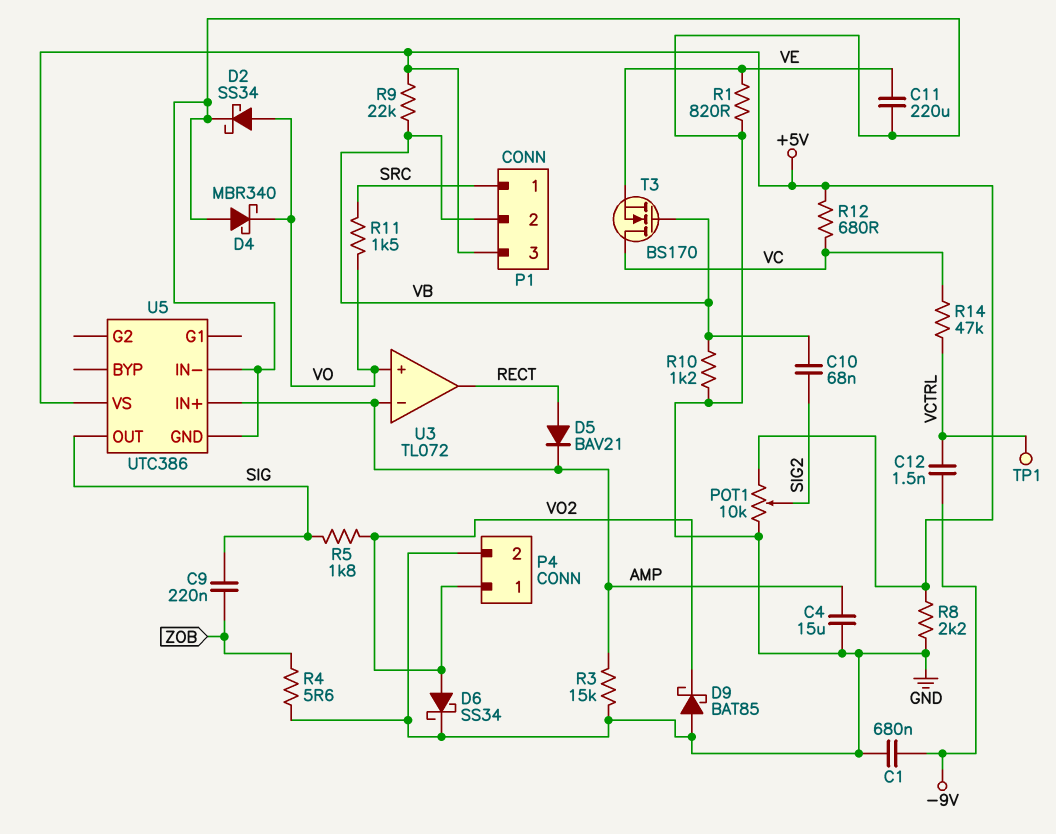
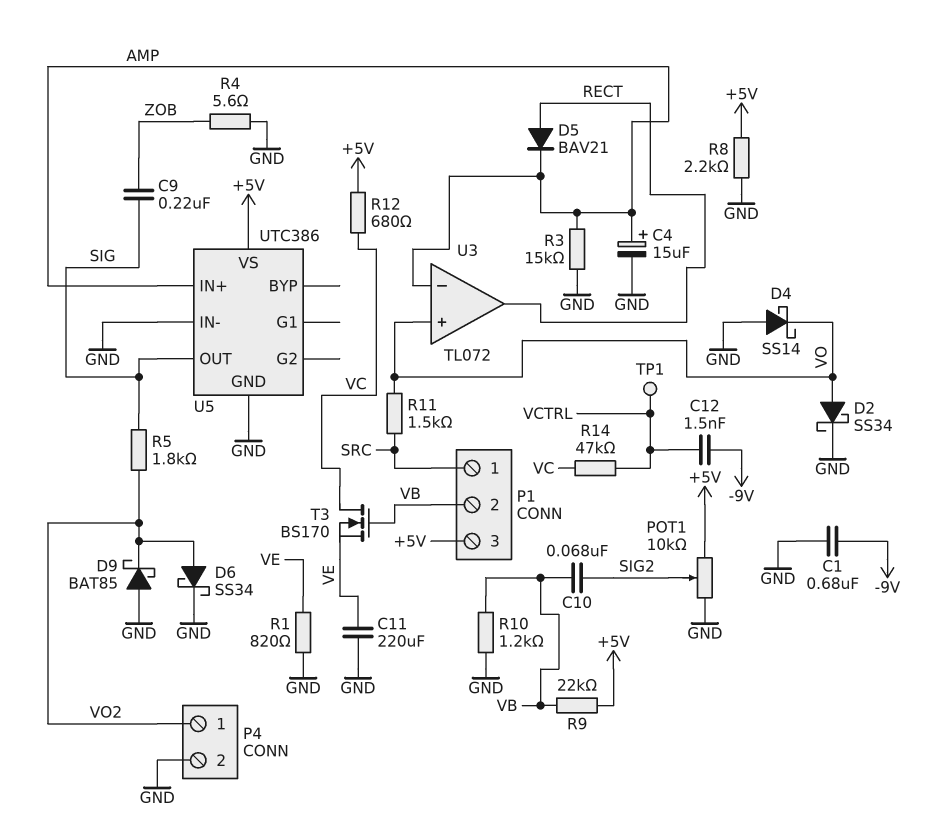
C4: 15uF (AMP, GND) -> 15uF (plus AMP, minus GND)
D4: schottky MBR340 (A GND, K VO) -> schottky SS14 (A GND, K VO)

